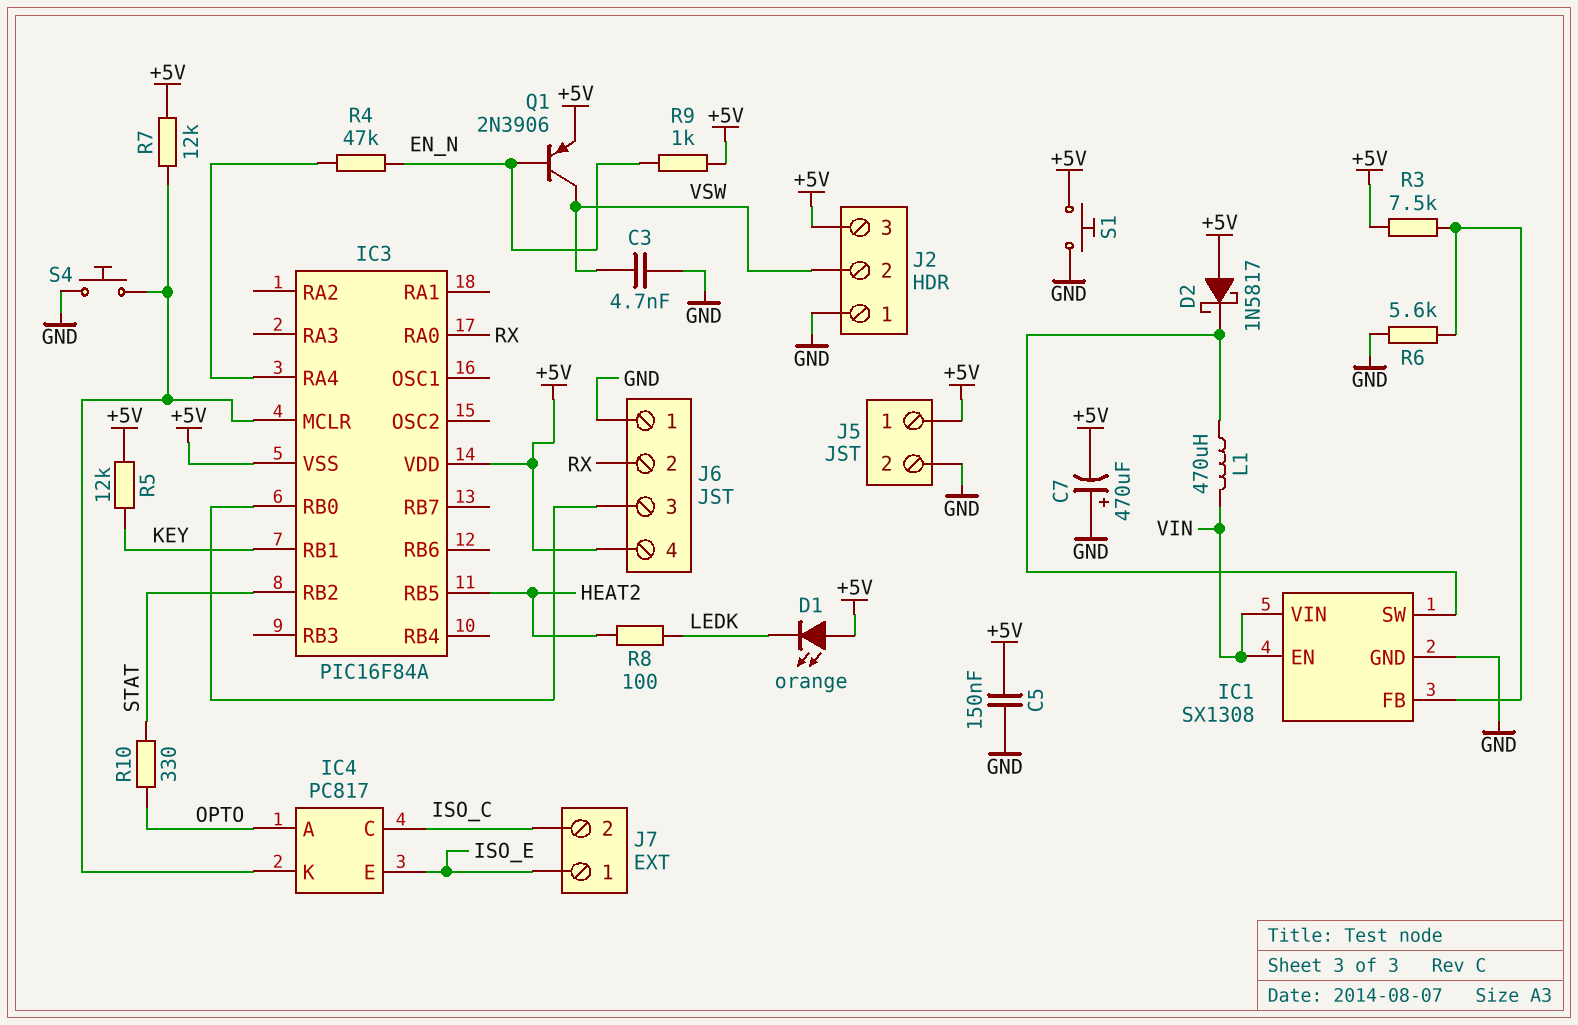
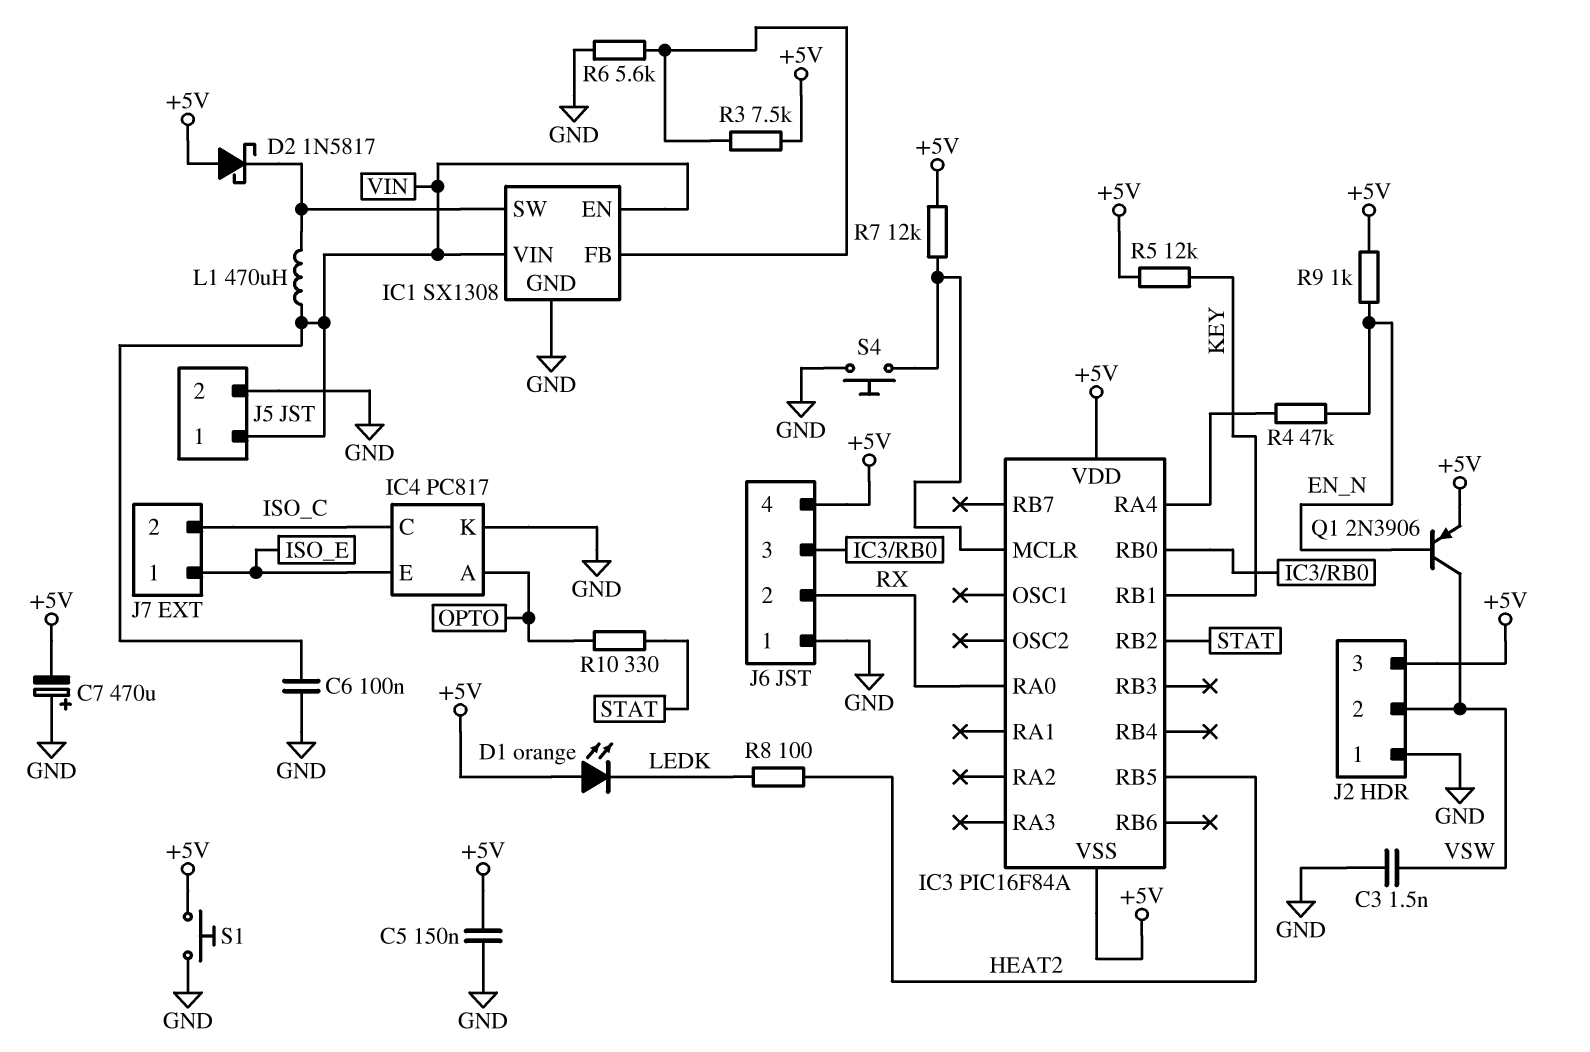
C3: 4.7nF (GND, VSW) -> 1.5nF (GND, VSW)
C6: none -> 100nF (GND, VIN)
IC4 pin K: IC3/MCLR -> GND
J5 pin 1: +5V -> VIN

